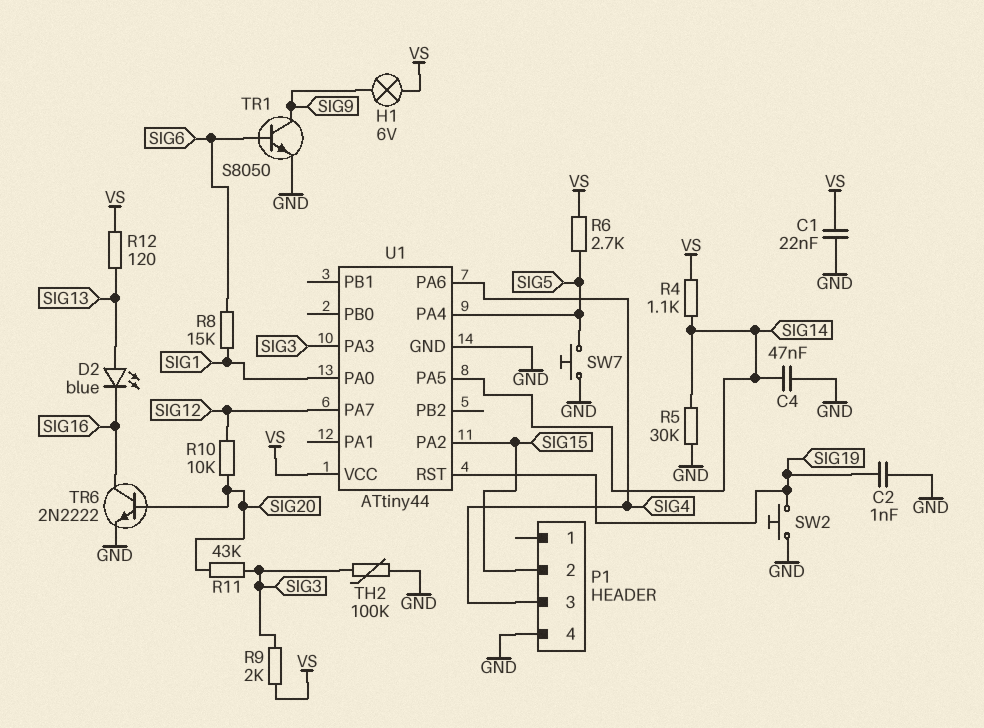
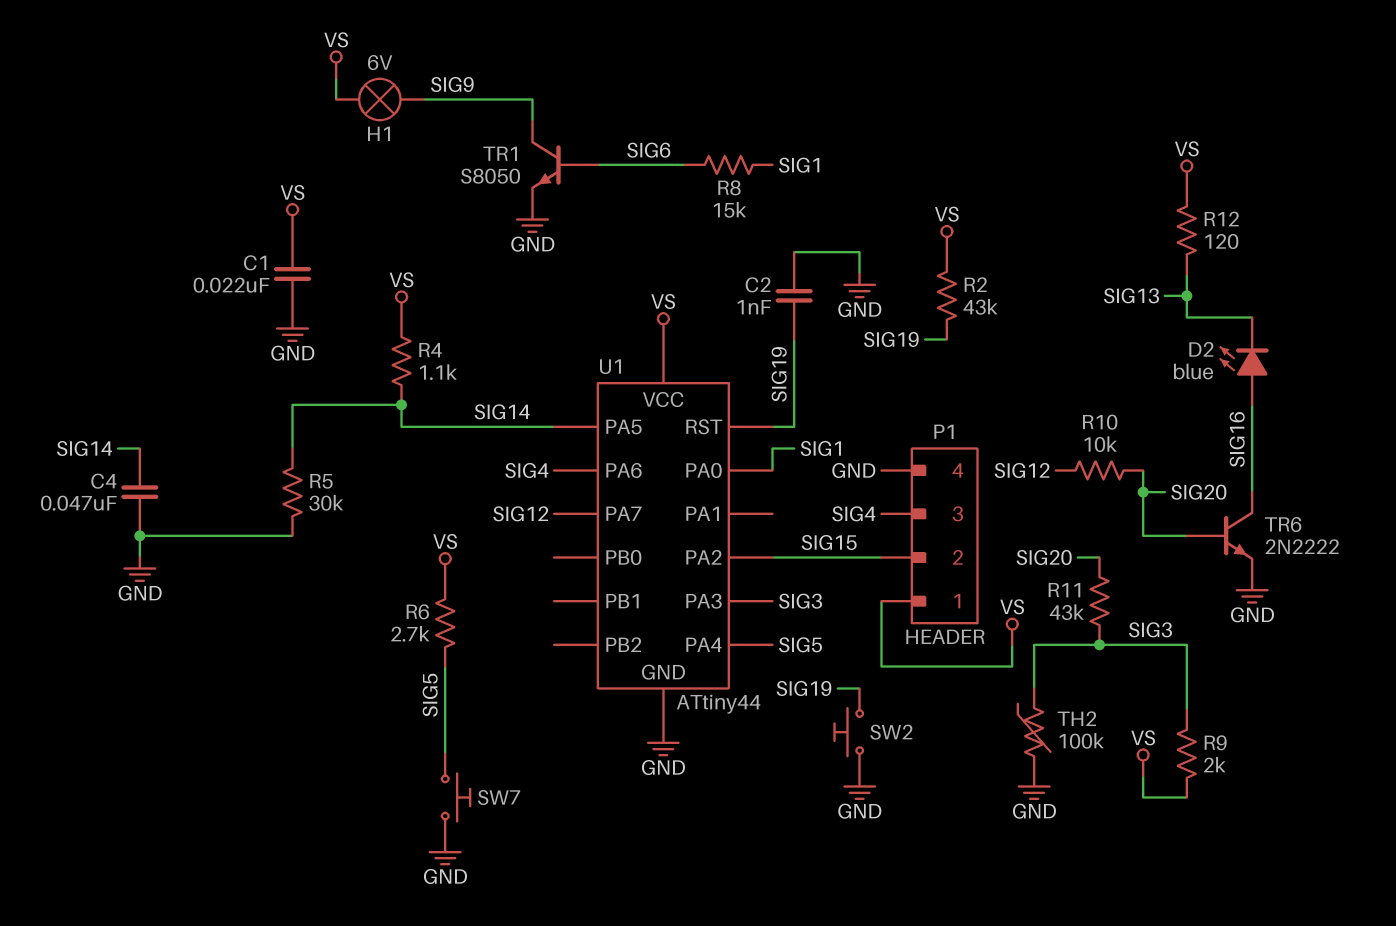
D2: LED blue (A SIG13, K SIG16) -> LED blue (A SIG16, K SIG13)
P1 pin 1: none -> VS
R2: none -> 43k (SIG19, VS)

